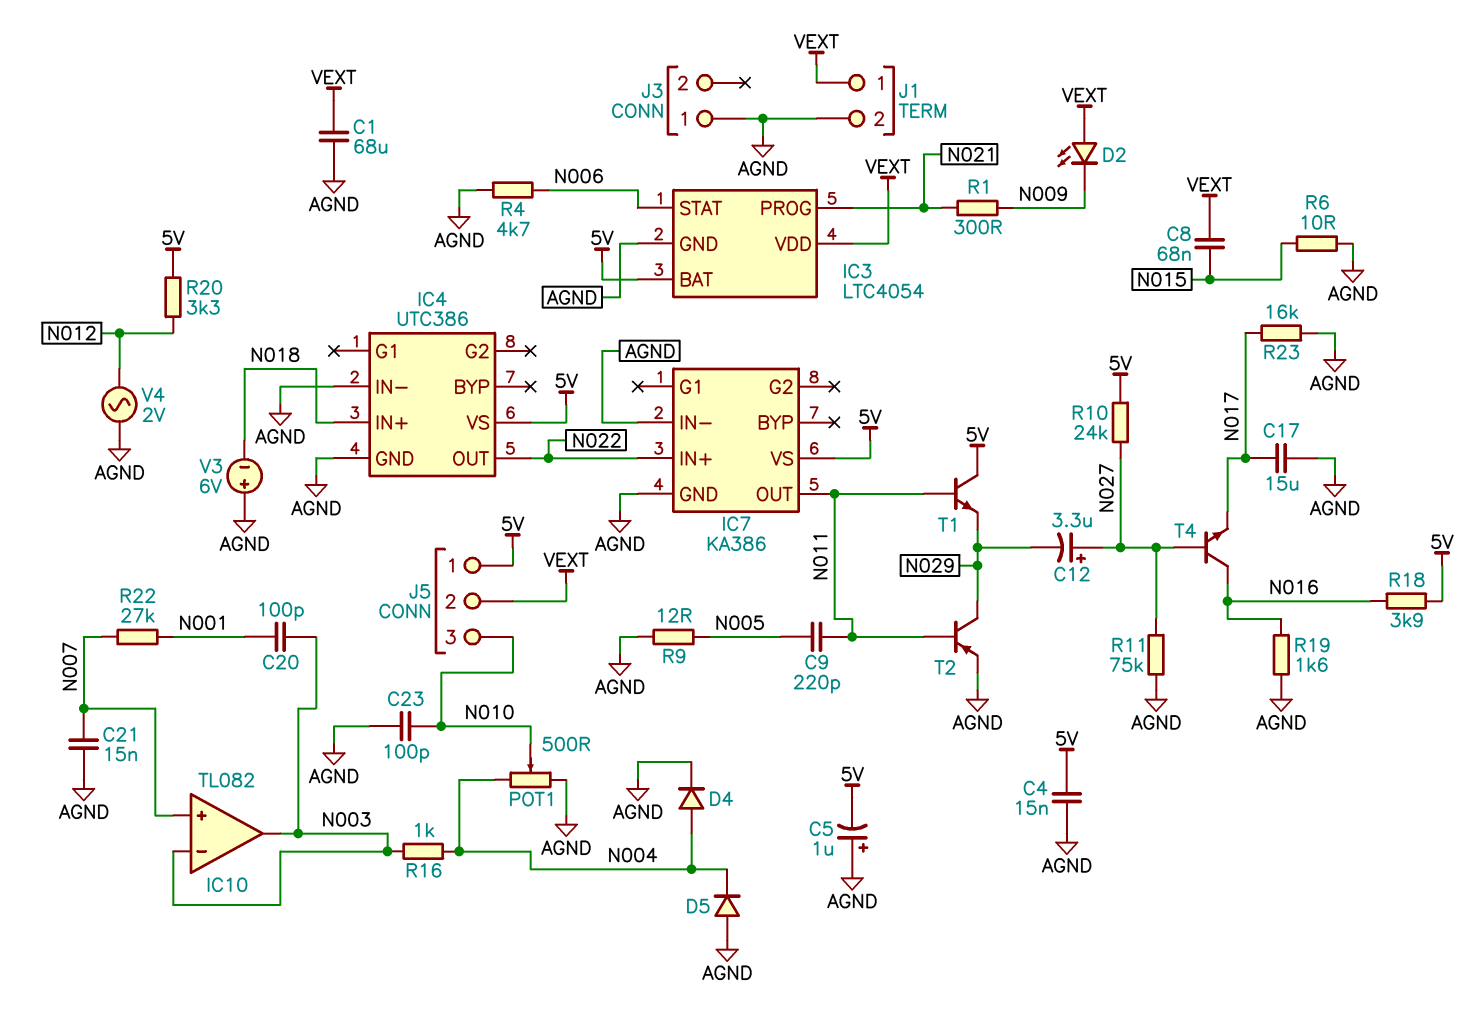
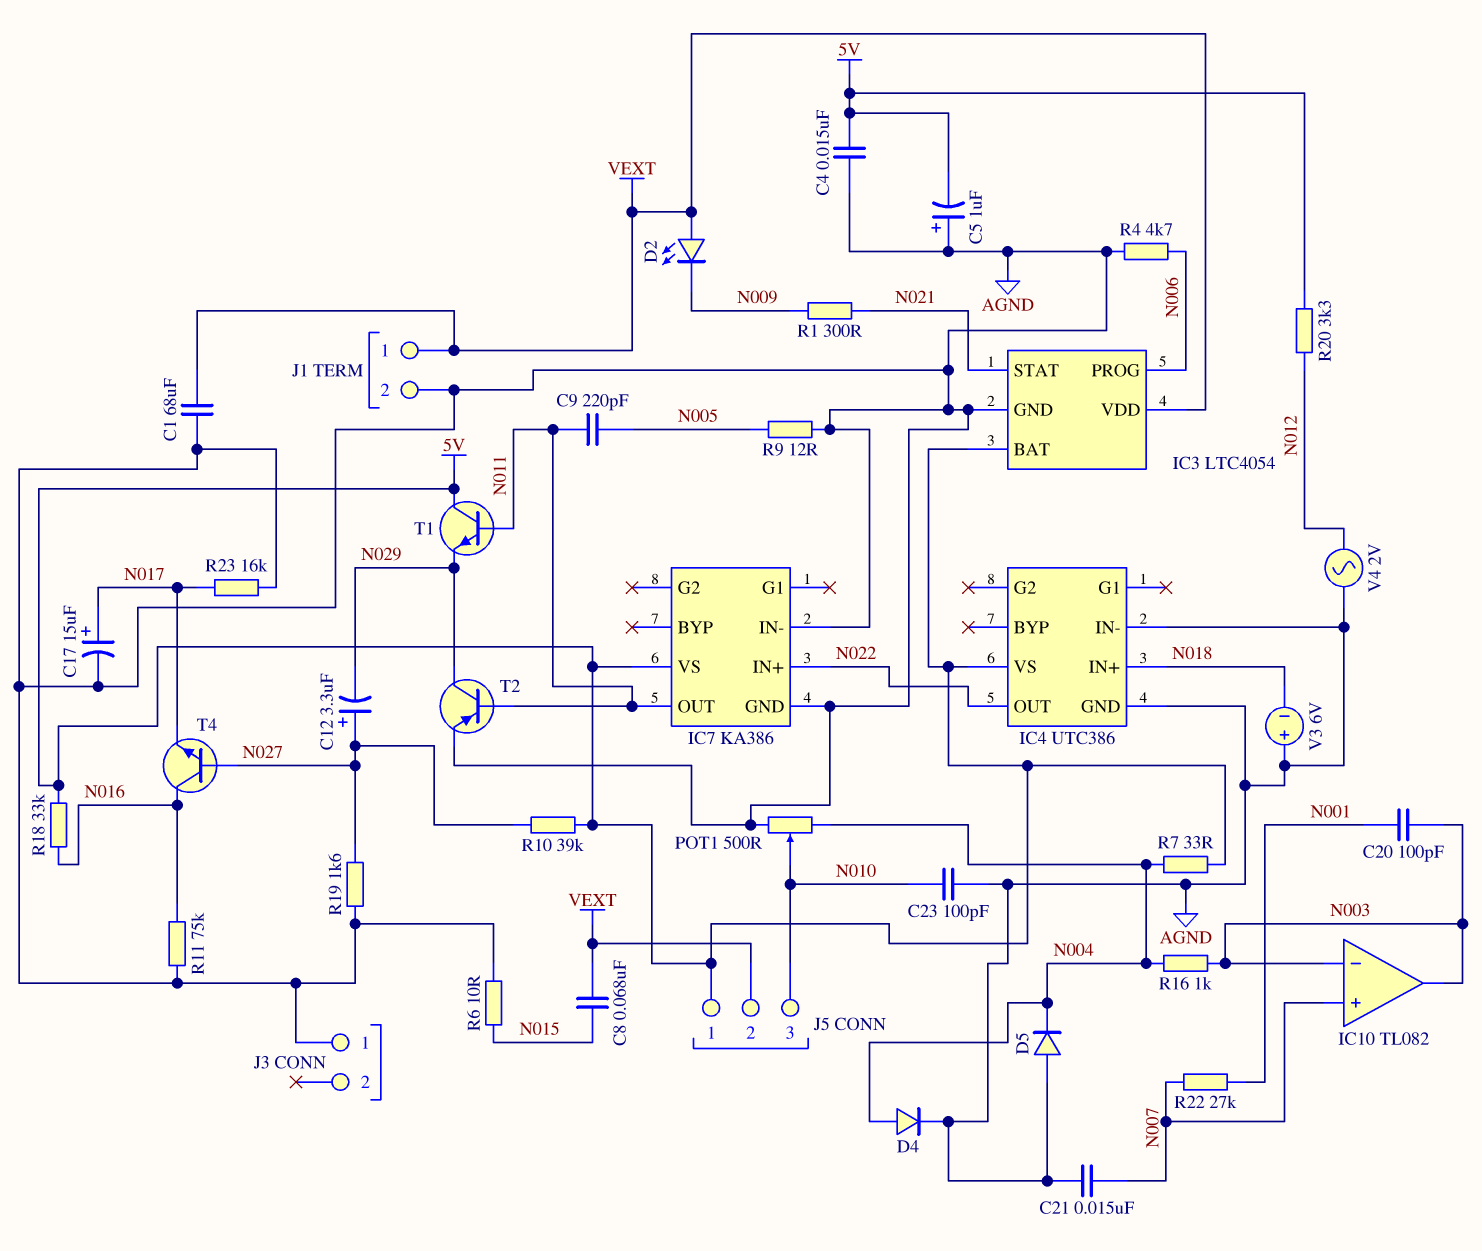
C17: 15uF (AGND, N017) -> 15uF (plus N017, minus AGND)
IC3 pin PROG: N021 -> N006
IC3 pin STAT: N006 -> N021
R7: none -> 33 (5V, N004)
R10: 24k (5V, N027) -> 39k (5V, N027)
R11: 75k (AGND, N027) -> 75k (AGND, N016)
R18: 3.9k (5V, N016) -> 33k (5V, N016)
R19: 1.6k (AGND, N016) -> 1.6k (AGND, N027)

